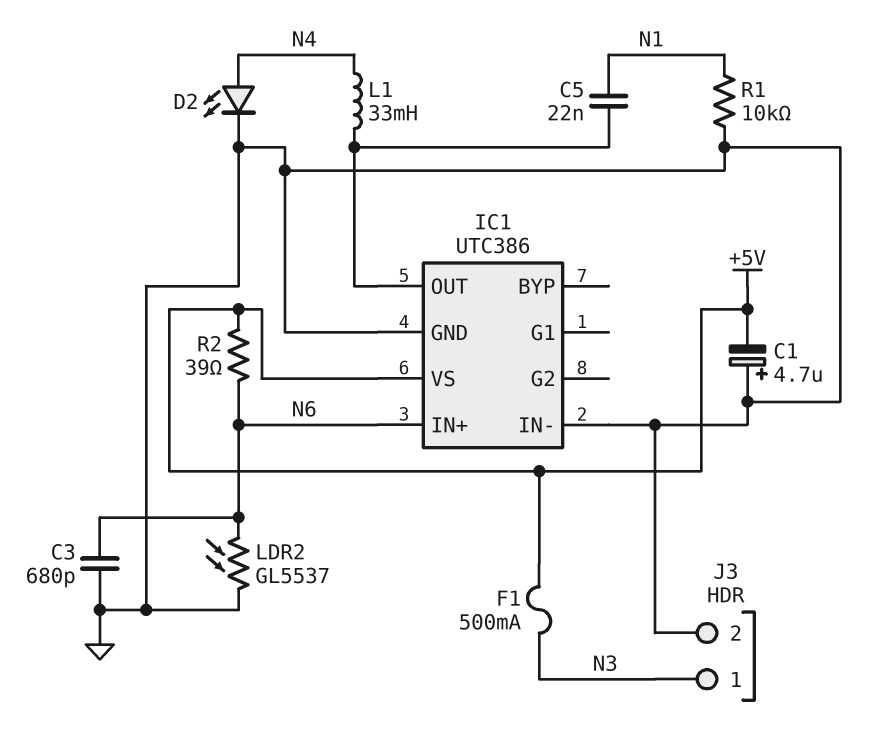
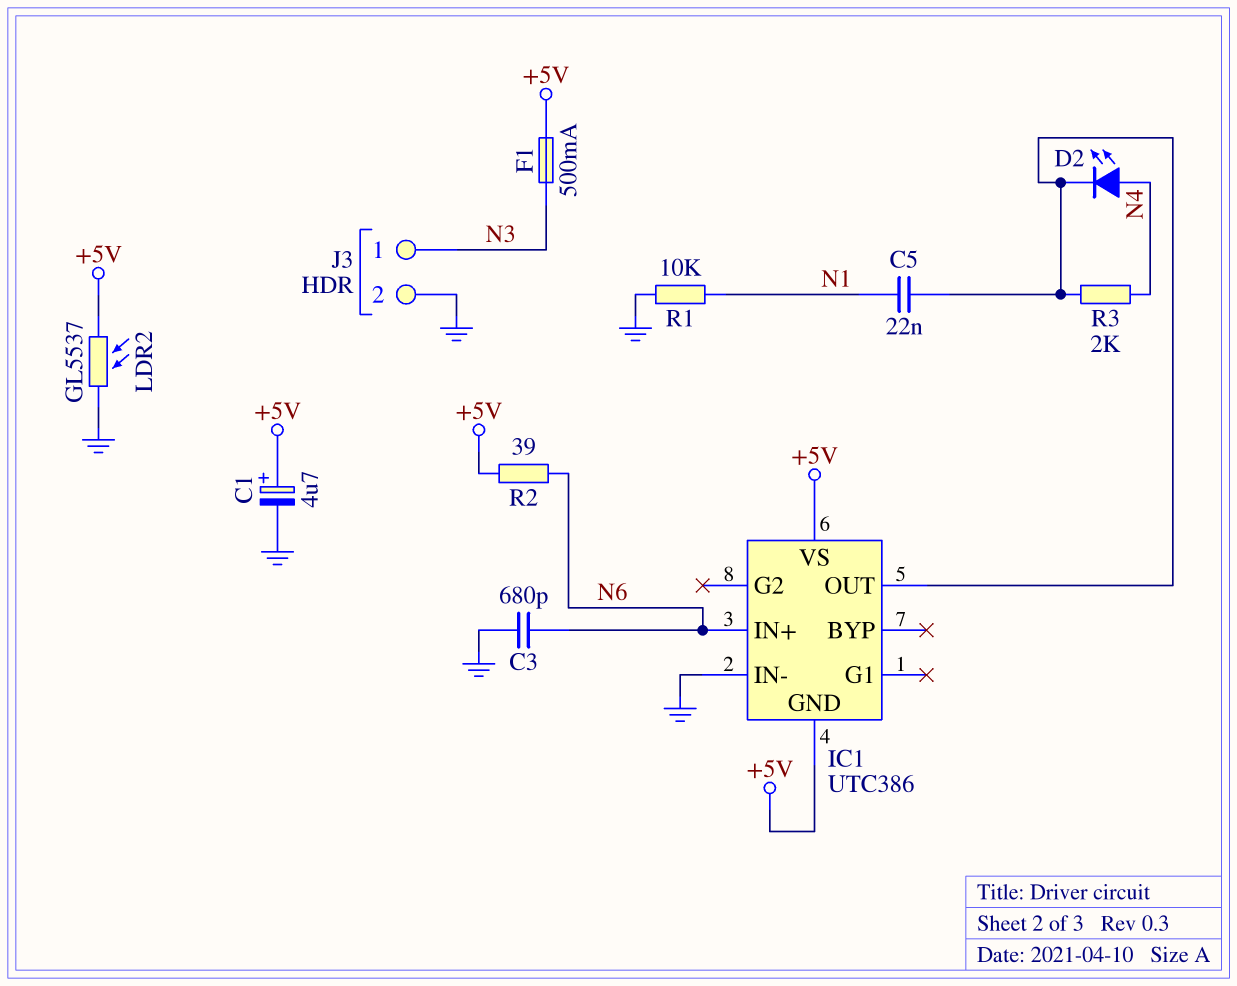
C1: 4.7uF (plus GND, minus +5V) -> 4.7uF (plus +5V, minus GND)
D2: LED (A N4, K GND) -> LED (A N4, K IC1/OUT)
IC1 pin GND: GND -> +5V
L1: 33mH (IC1/OUT, N4) -> none
LDR2: GL5537 (GND, N6) -> GL5537 (+5V, GND)
R3: none -> 2k (IC1/OUT, N4)

